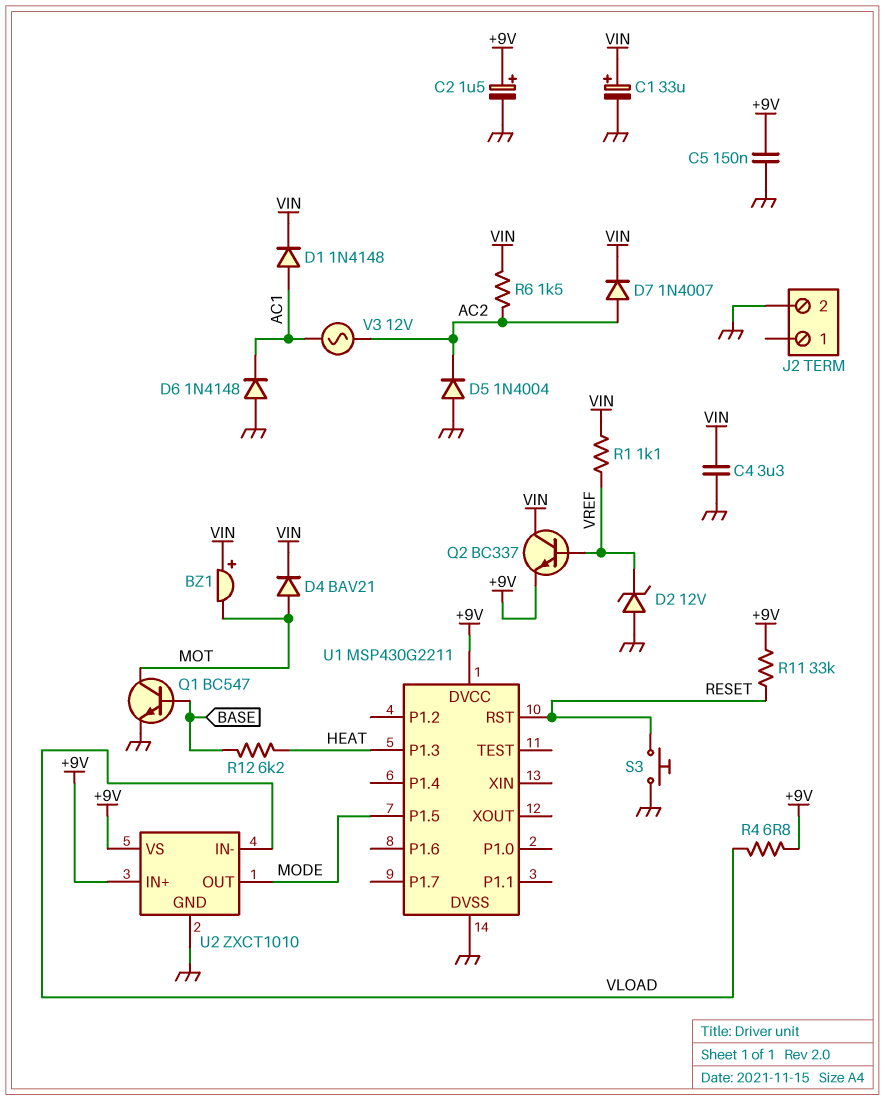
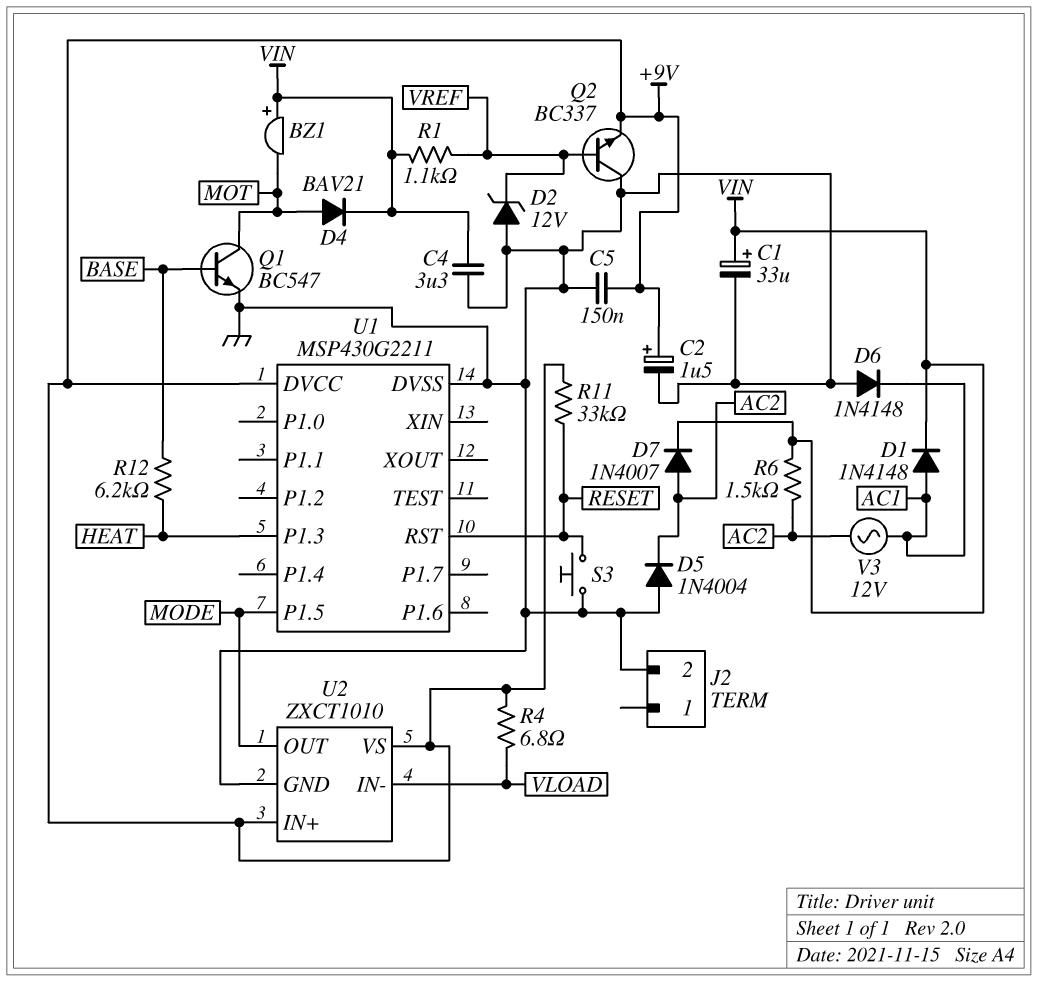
Q2: NPN BC337 (B VREF, C VIN, E +9V) -> NPN BC337 (B VREF, C GND, E +9V)

